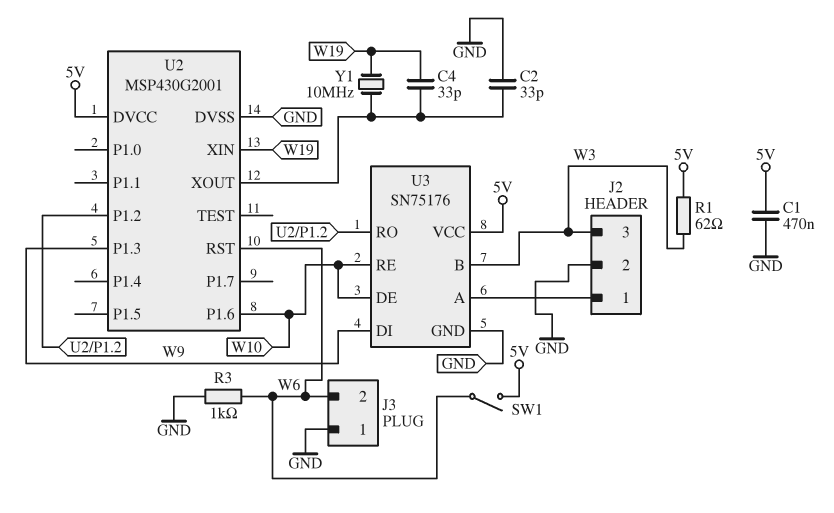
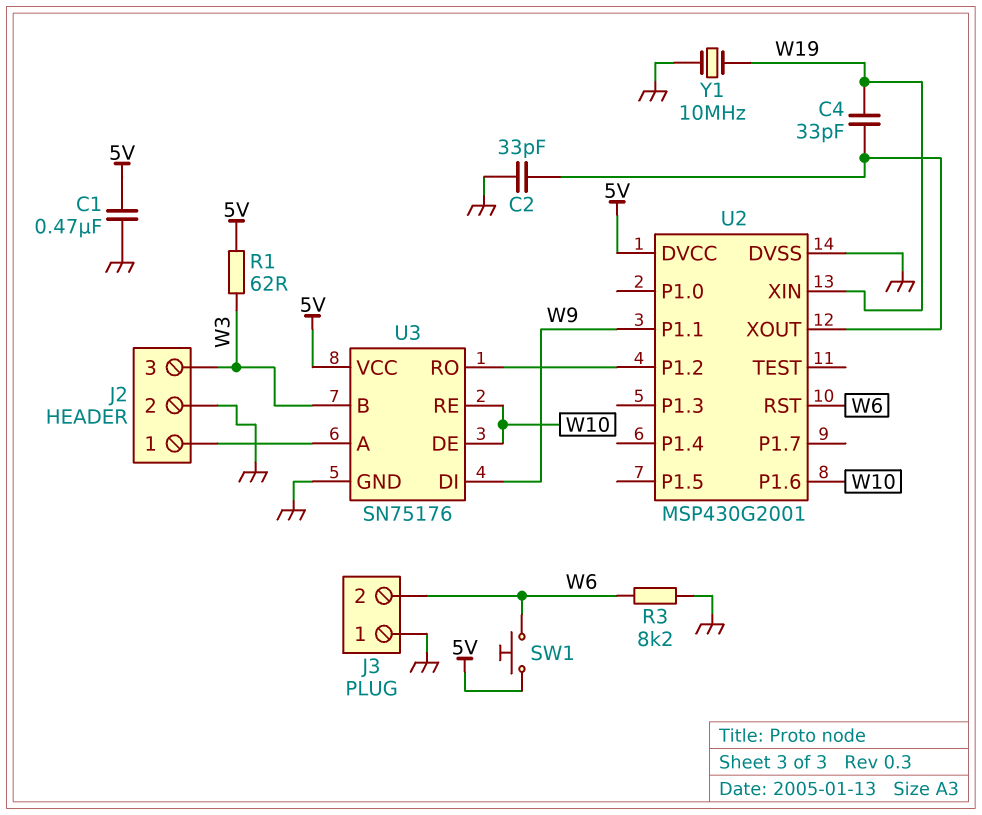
R3: 1k (GND, W6) -> 8.2k (GND, W6)
SW1: switch (5V, W6) -> button (5V, W6)
U2 pin P1.1: none -> W9
U2 pin P1.3: W9 -> none
Y1: 10MHz (U2/XOUT, W19) -> 10MHz (GND, W19)

